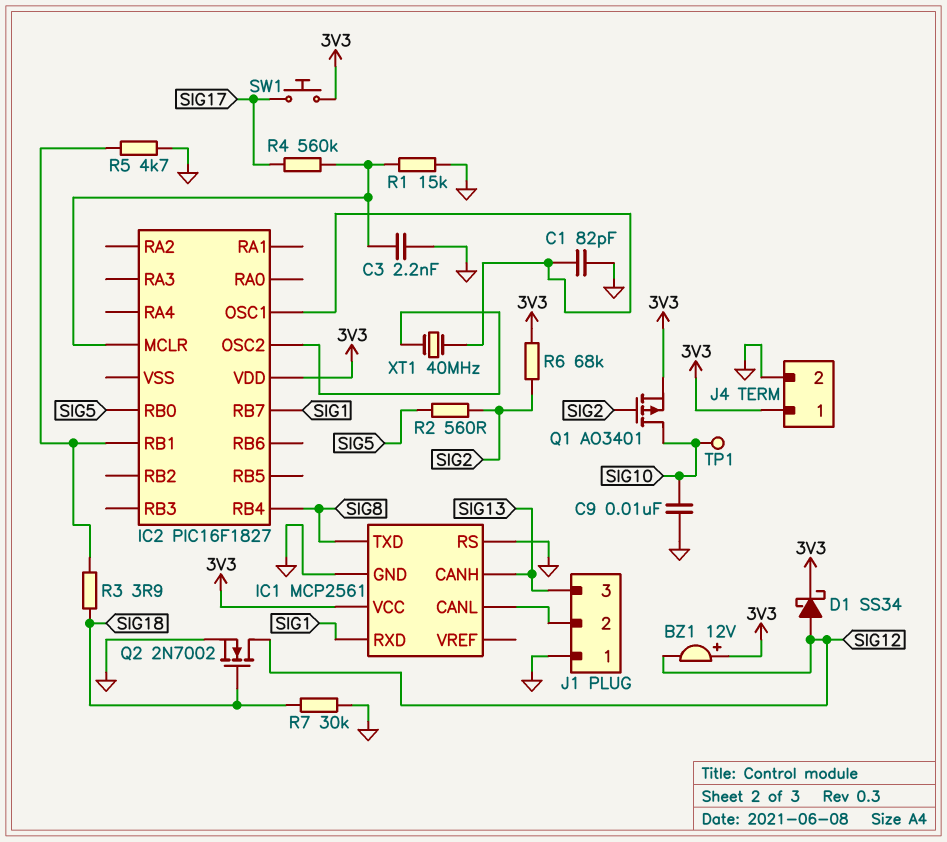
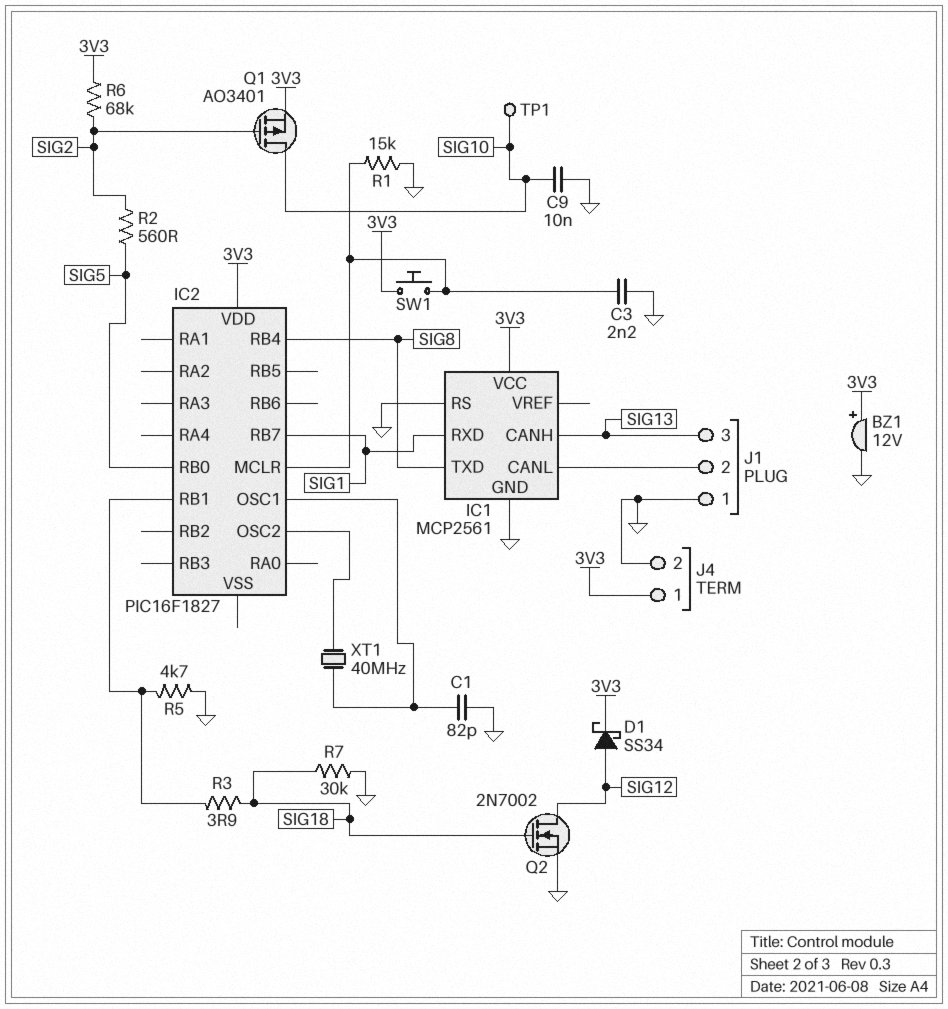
BZ1: buzzer 12V (plus 3V3, minus SIG12) -> buzzer 12V (plus 3V3, minus GND)
R4: 560k (IC2/MCLR, SIG17) -> none
SW1: button (3V3, SIG17) -> button (3V3, IC2/MCLR)

